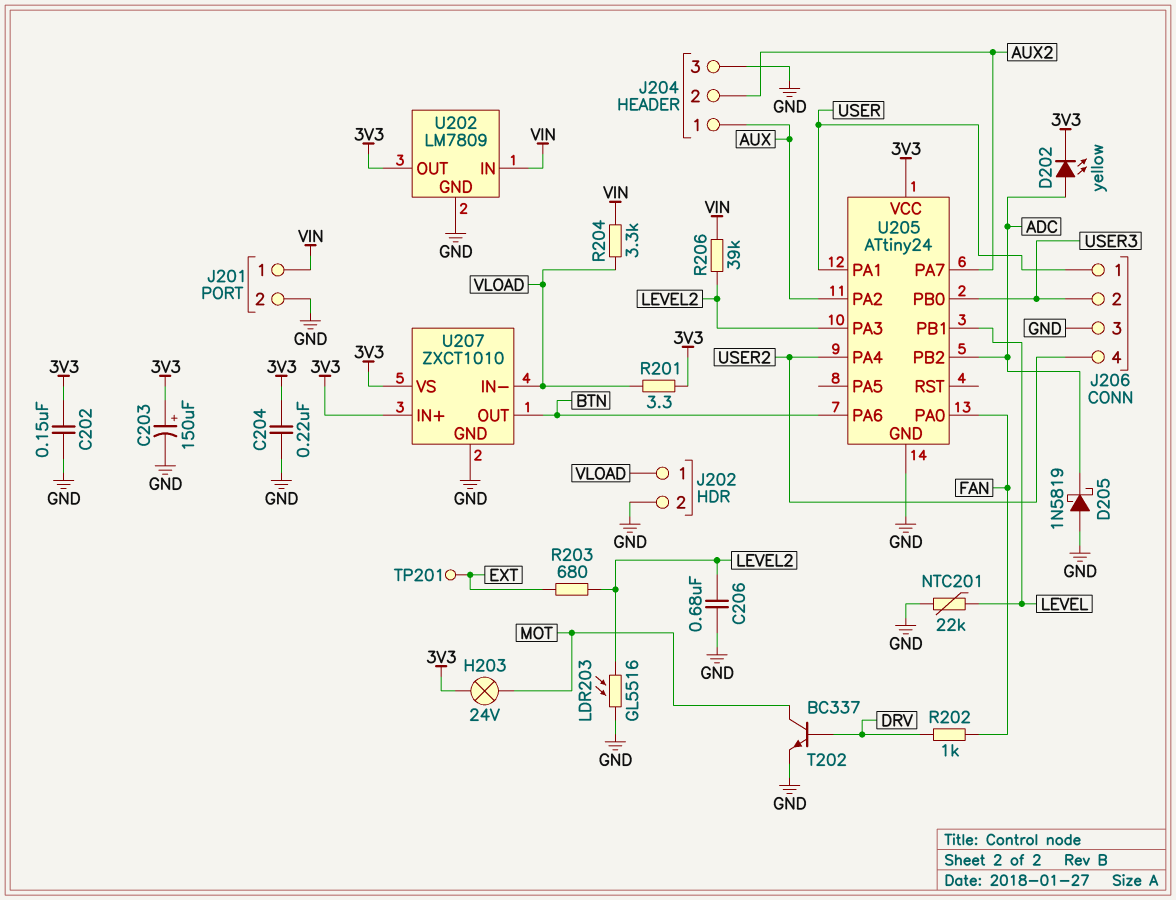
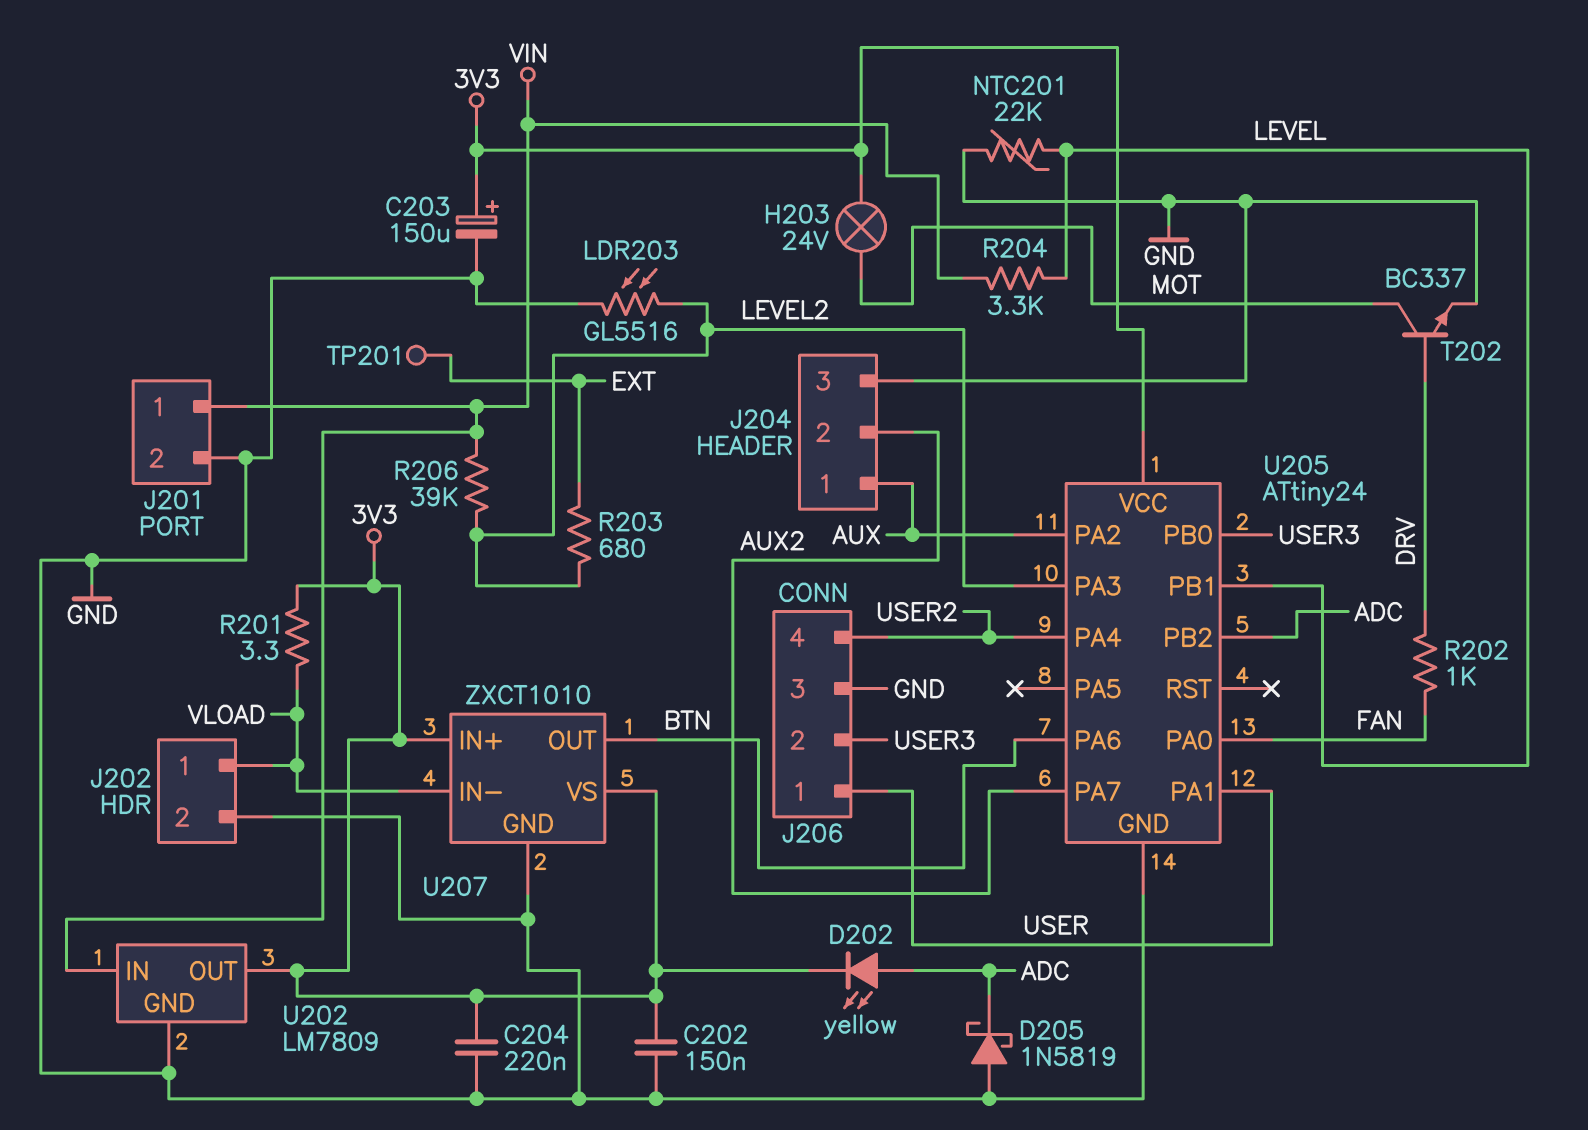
C206: 680nF (GND, LEVEL2) -> none
R204: 3.3k (VIN, VLOAD) -> 3.3k (LEVEL, VIN)

